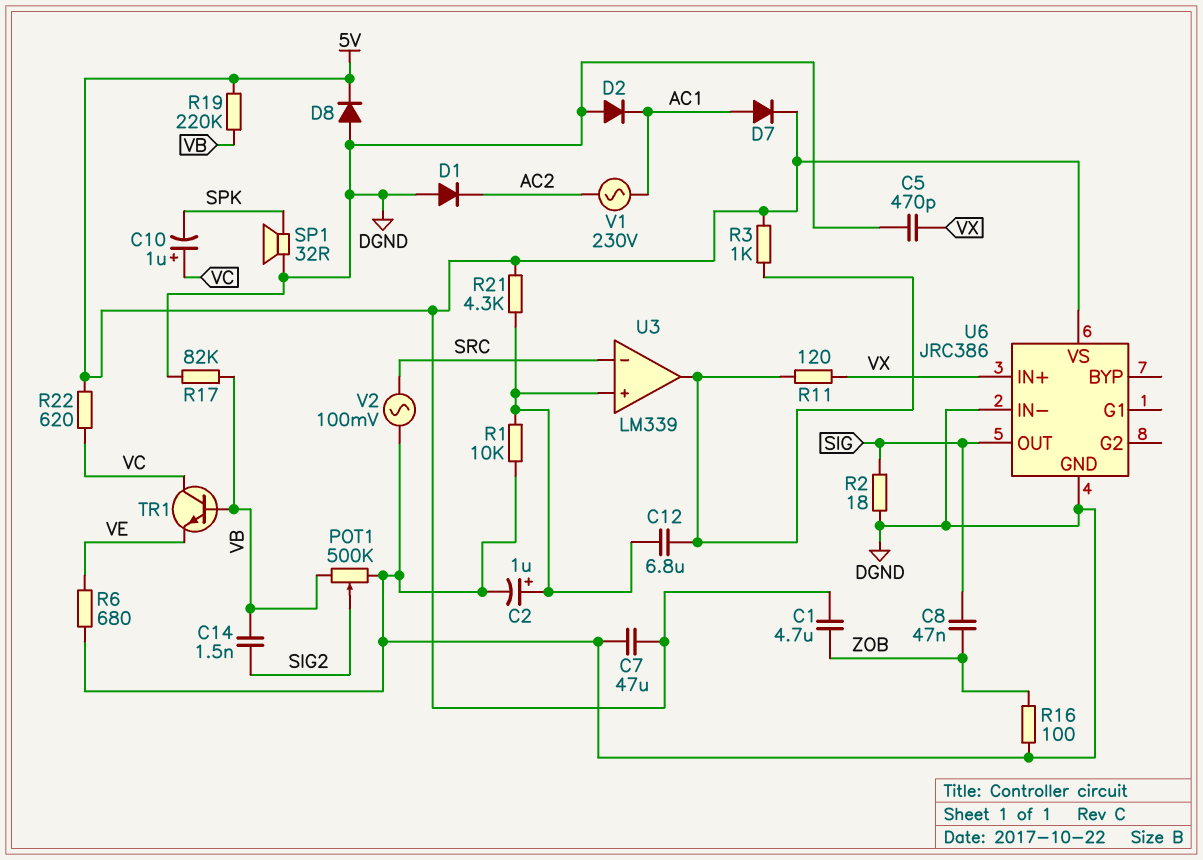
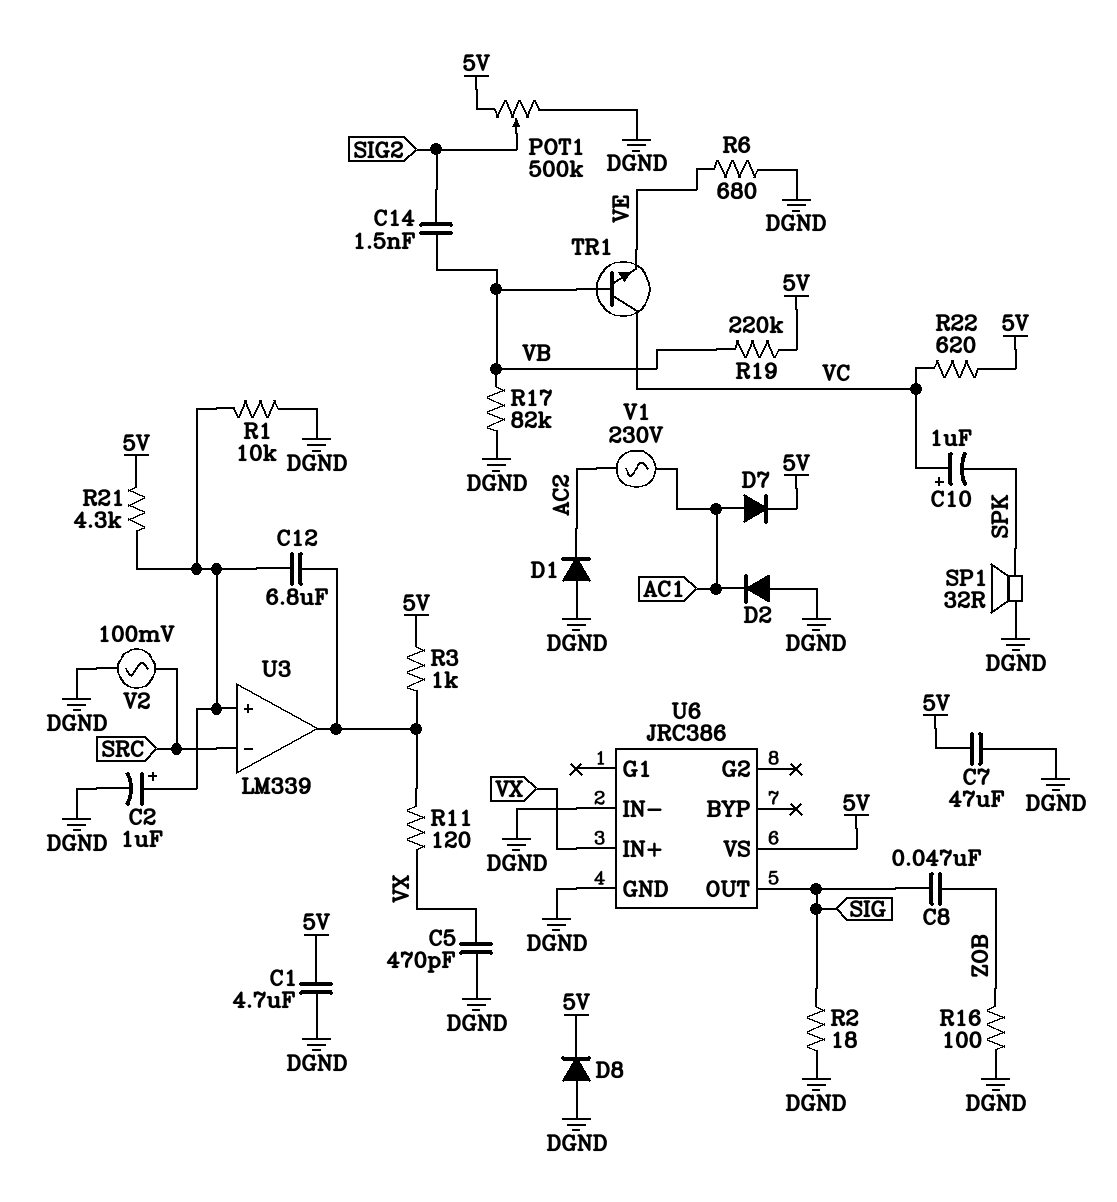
C1: 4.7uF (5V, ZOB) -> 4.7uF (5V, DGND)
POT1: 500k (DGND, VB, wiper SIG2) -> 500k (5V, DGND, wiper SIG2)

